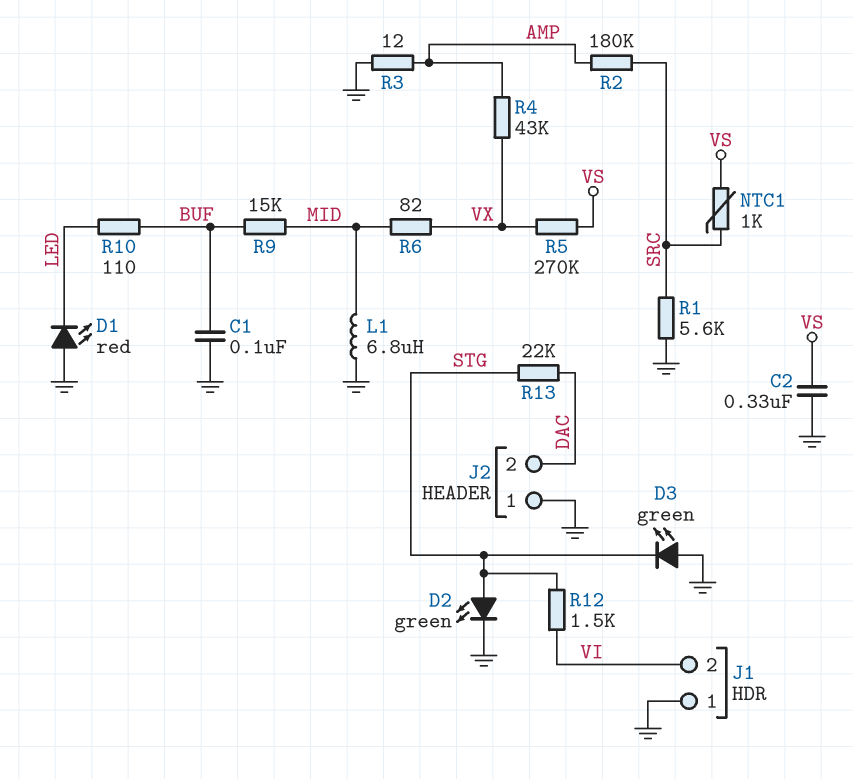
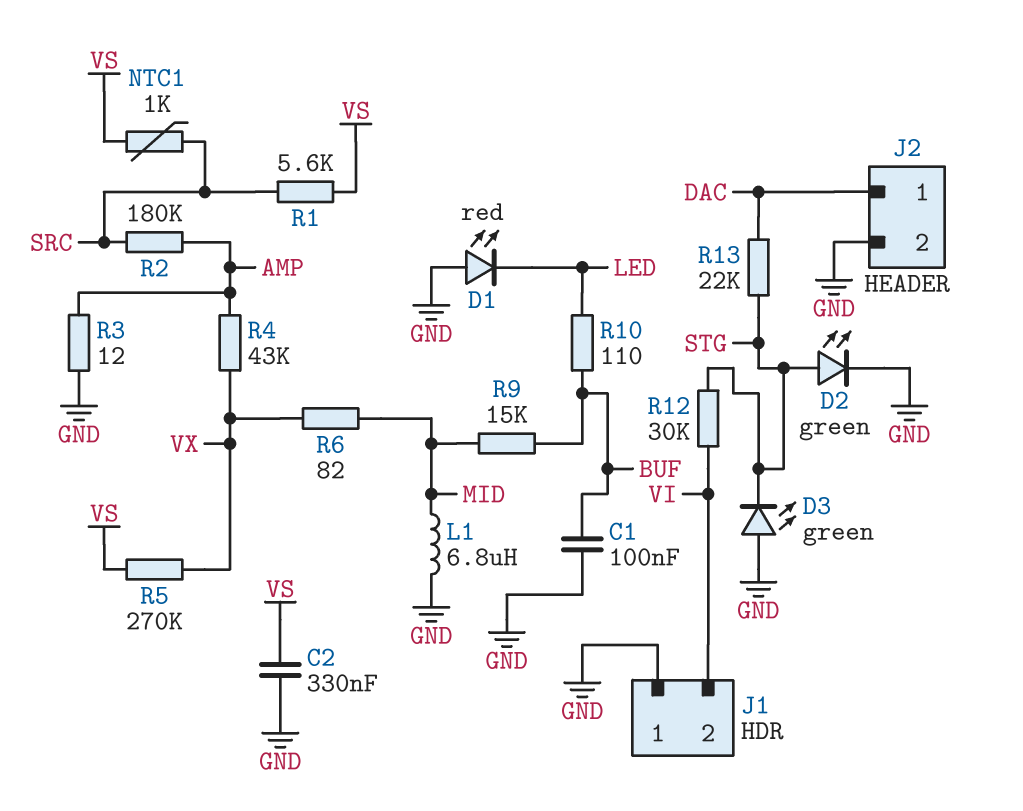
J2 pin 1: GND -> DAC
J2 pin 2: DAC -> GND
R1: 5.6k (GND, SRC) -> 5.6k (SRC, VS)
R12: 1.5k (STG, VI) -> 30k (STG, VI)

